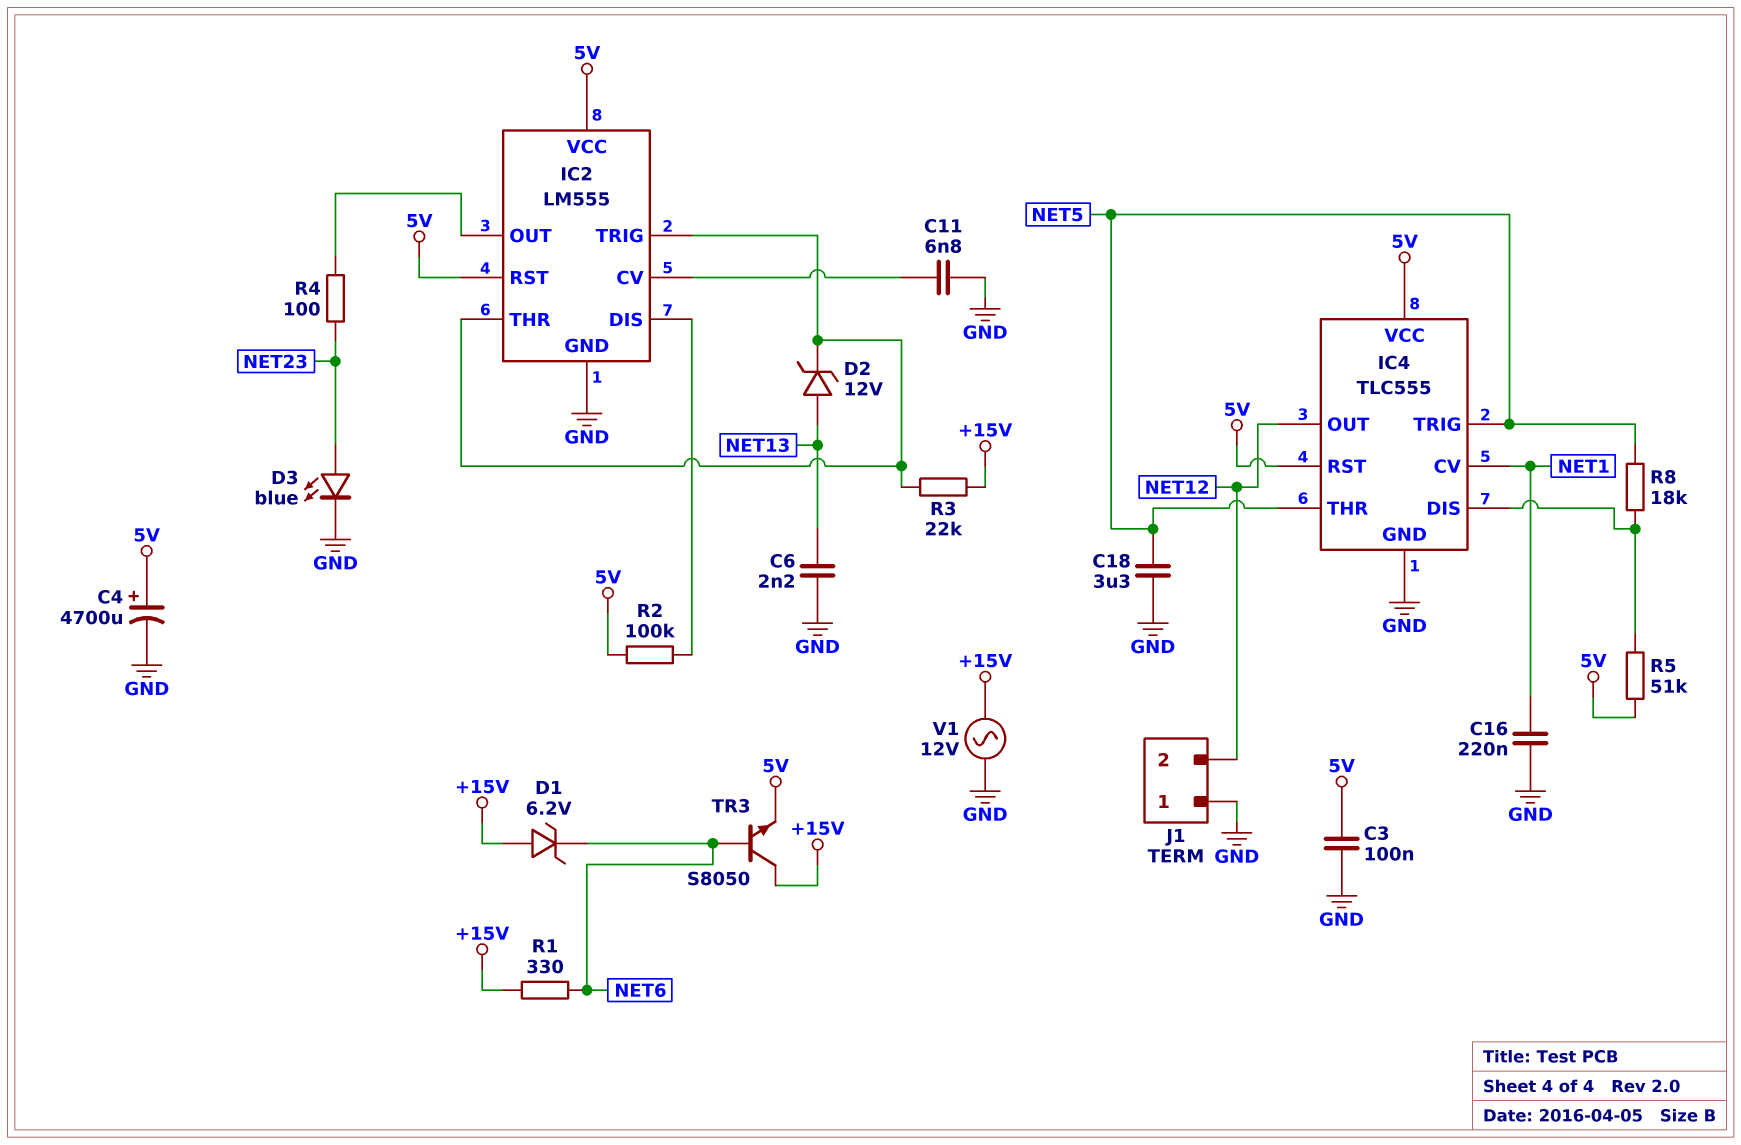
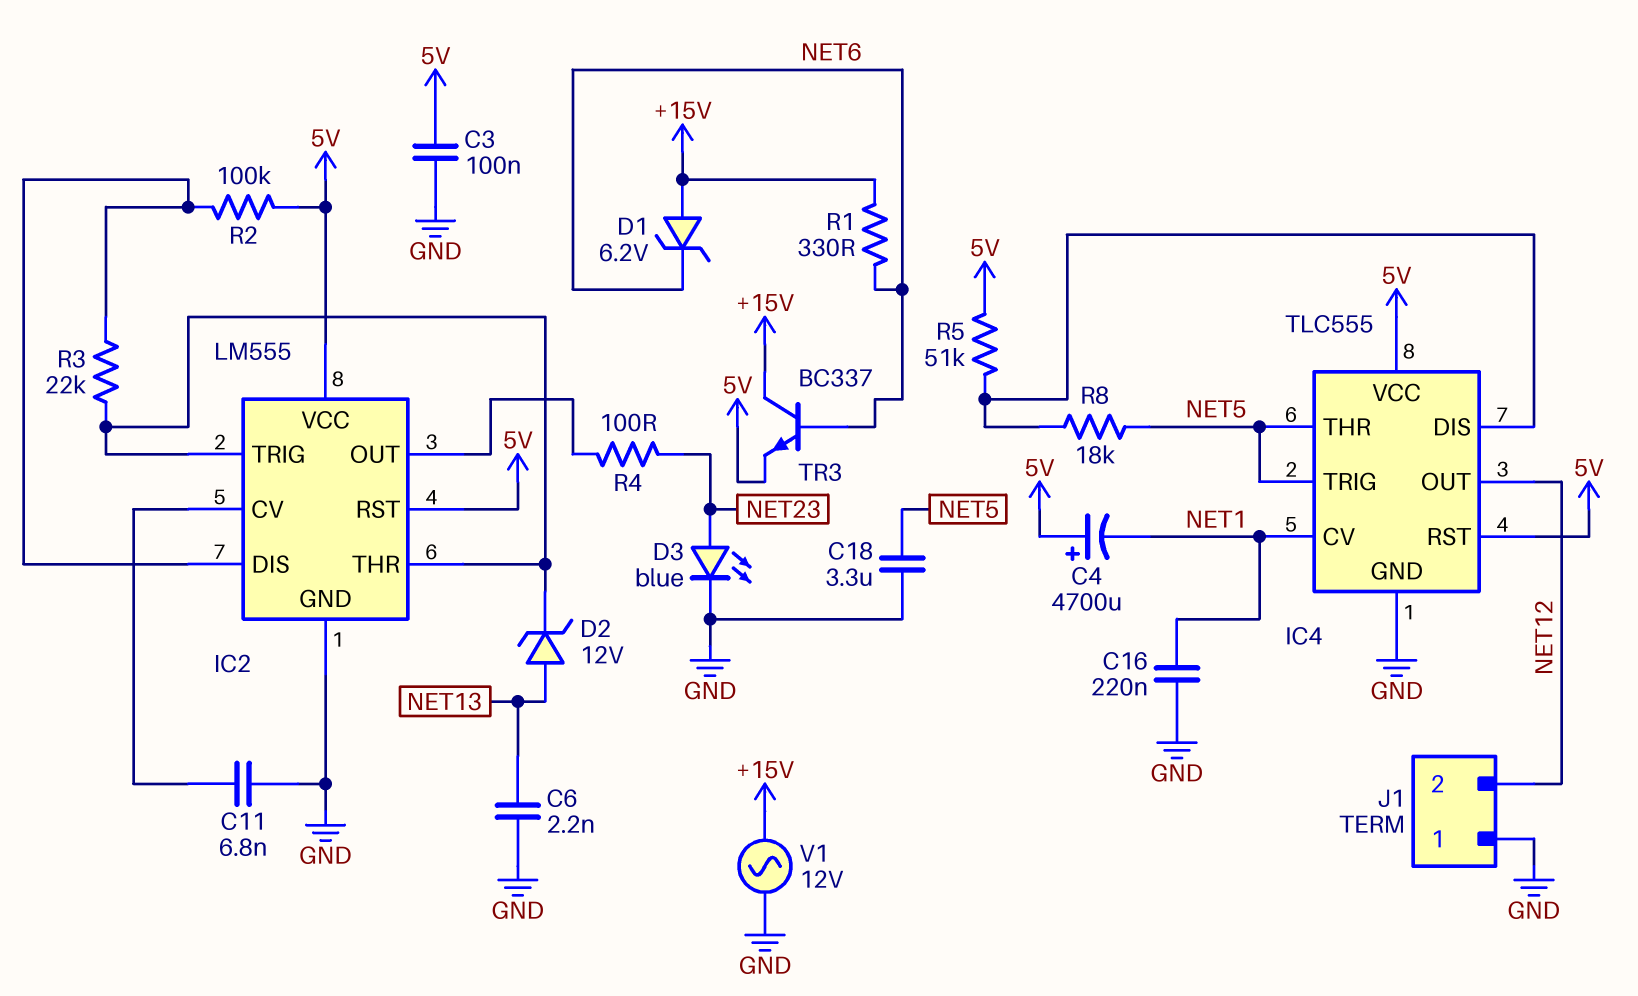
C4: 4700uF (plus 5V, minus GND) -> 4700uF (plus 5V, minus NET1)
R3: 22k (+15V, IC2/THR) -> 22k (IC2/DIS, IC2/THR)
TR3: NPN S8050 (B NET6, C +15V, E 5V) -> NPN BC337 (B NET6, C +15V, E 5V)

